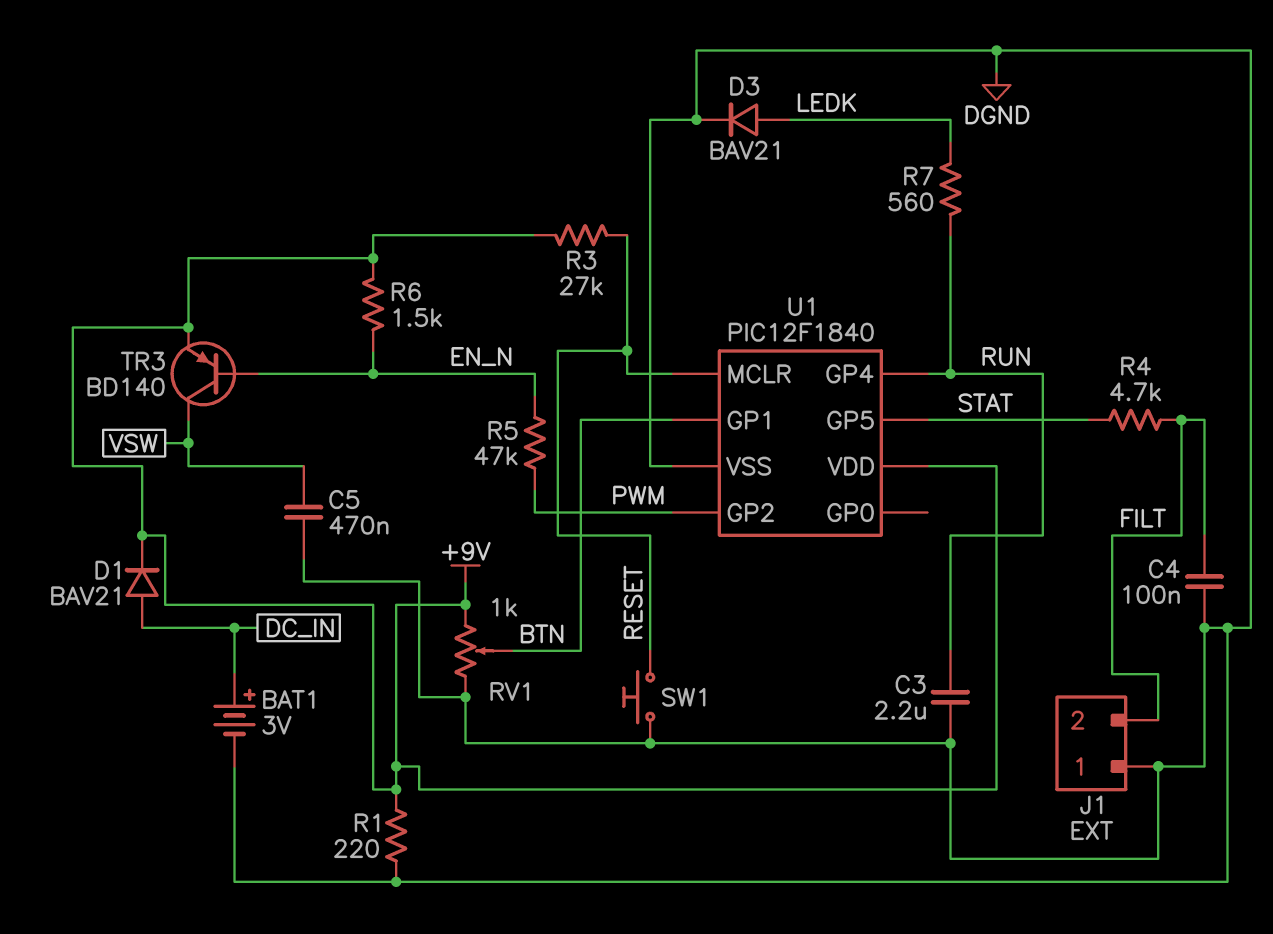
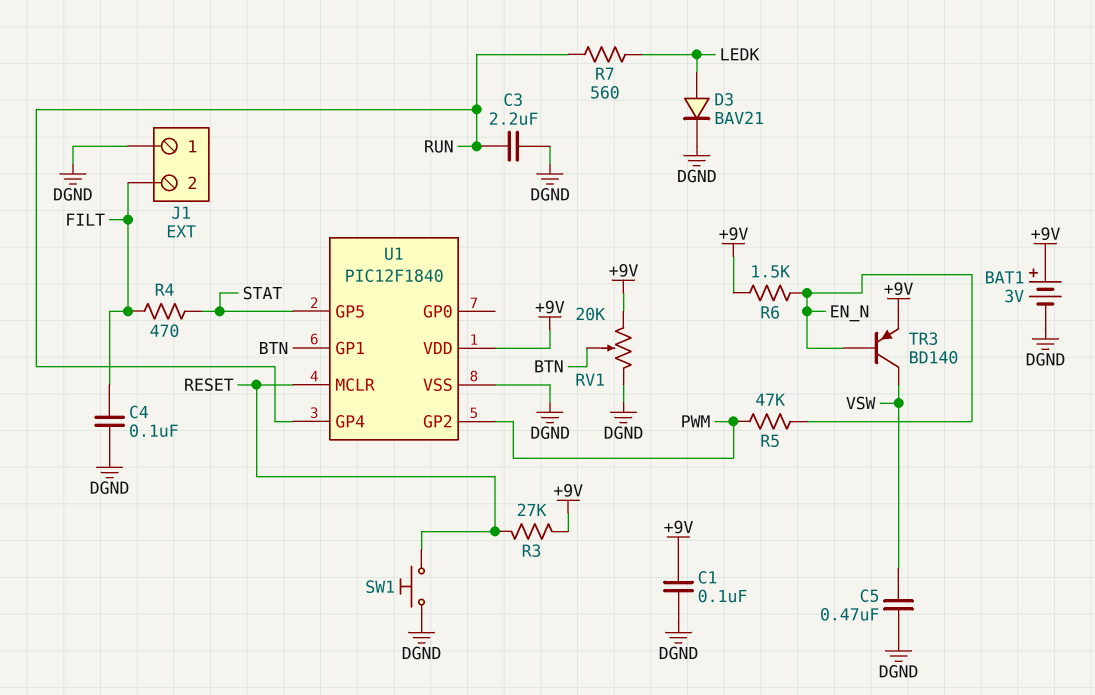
BAT1: 3V (plus DC_IN, minus DGND) -> 3V (plus +9V, minus DGND)
C1: none -> 100nF (+9V, DGND)
D1: diode BAV21 (A DC_IN, K +9V) -> none
R1: 220 (+9V, DGND) -> none
R4: 4.7k (FILT, STAT) -> 470 (FILT, STAT)
RV1: 1k (+9V, DGND, wiper BTN) -> 20k (+9V, DGND, wiper BTN)

